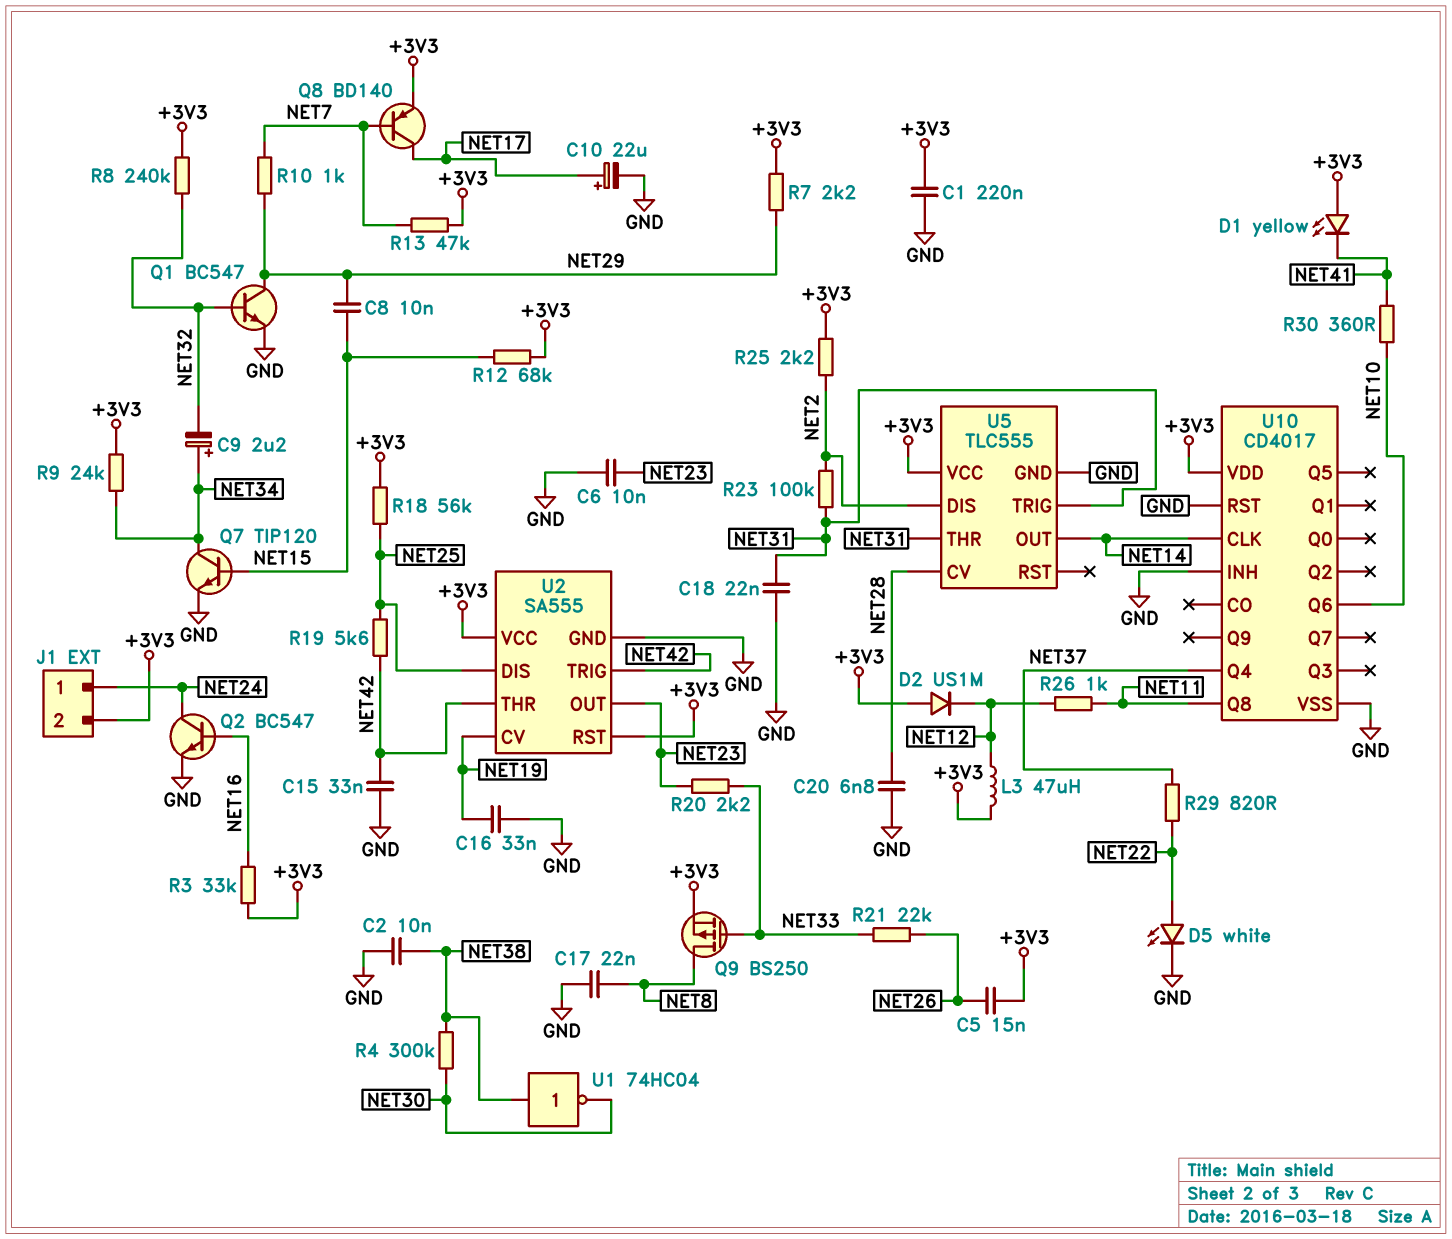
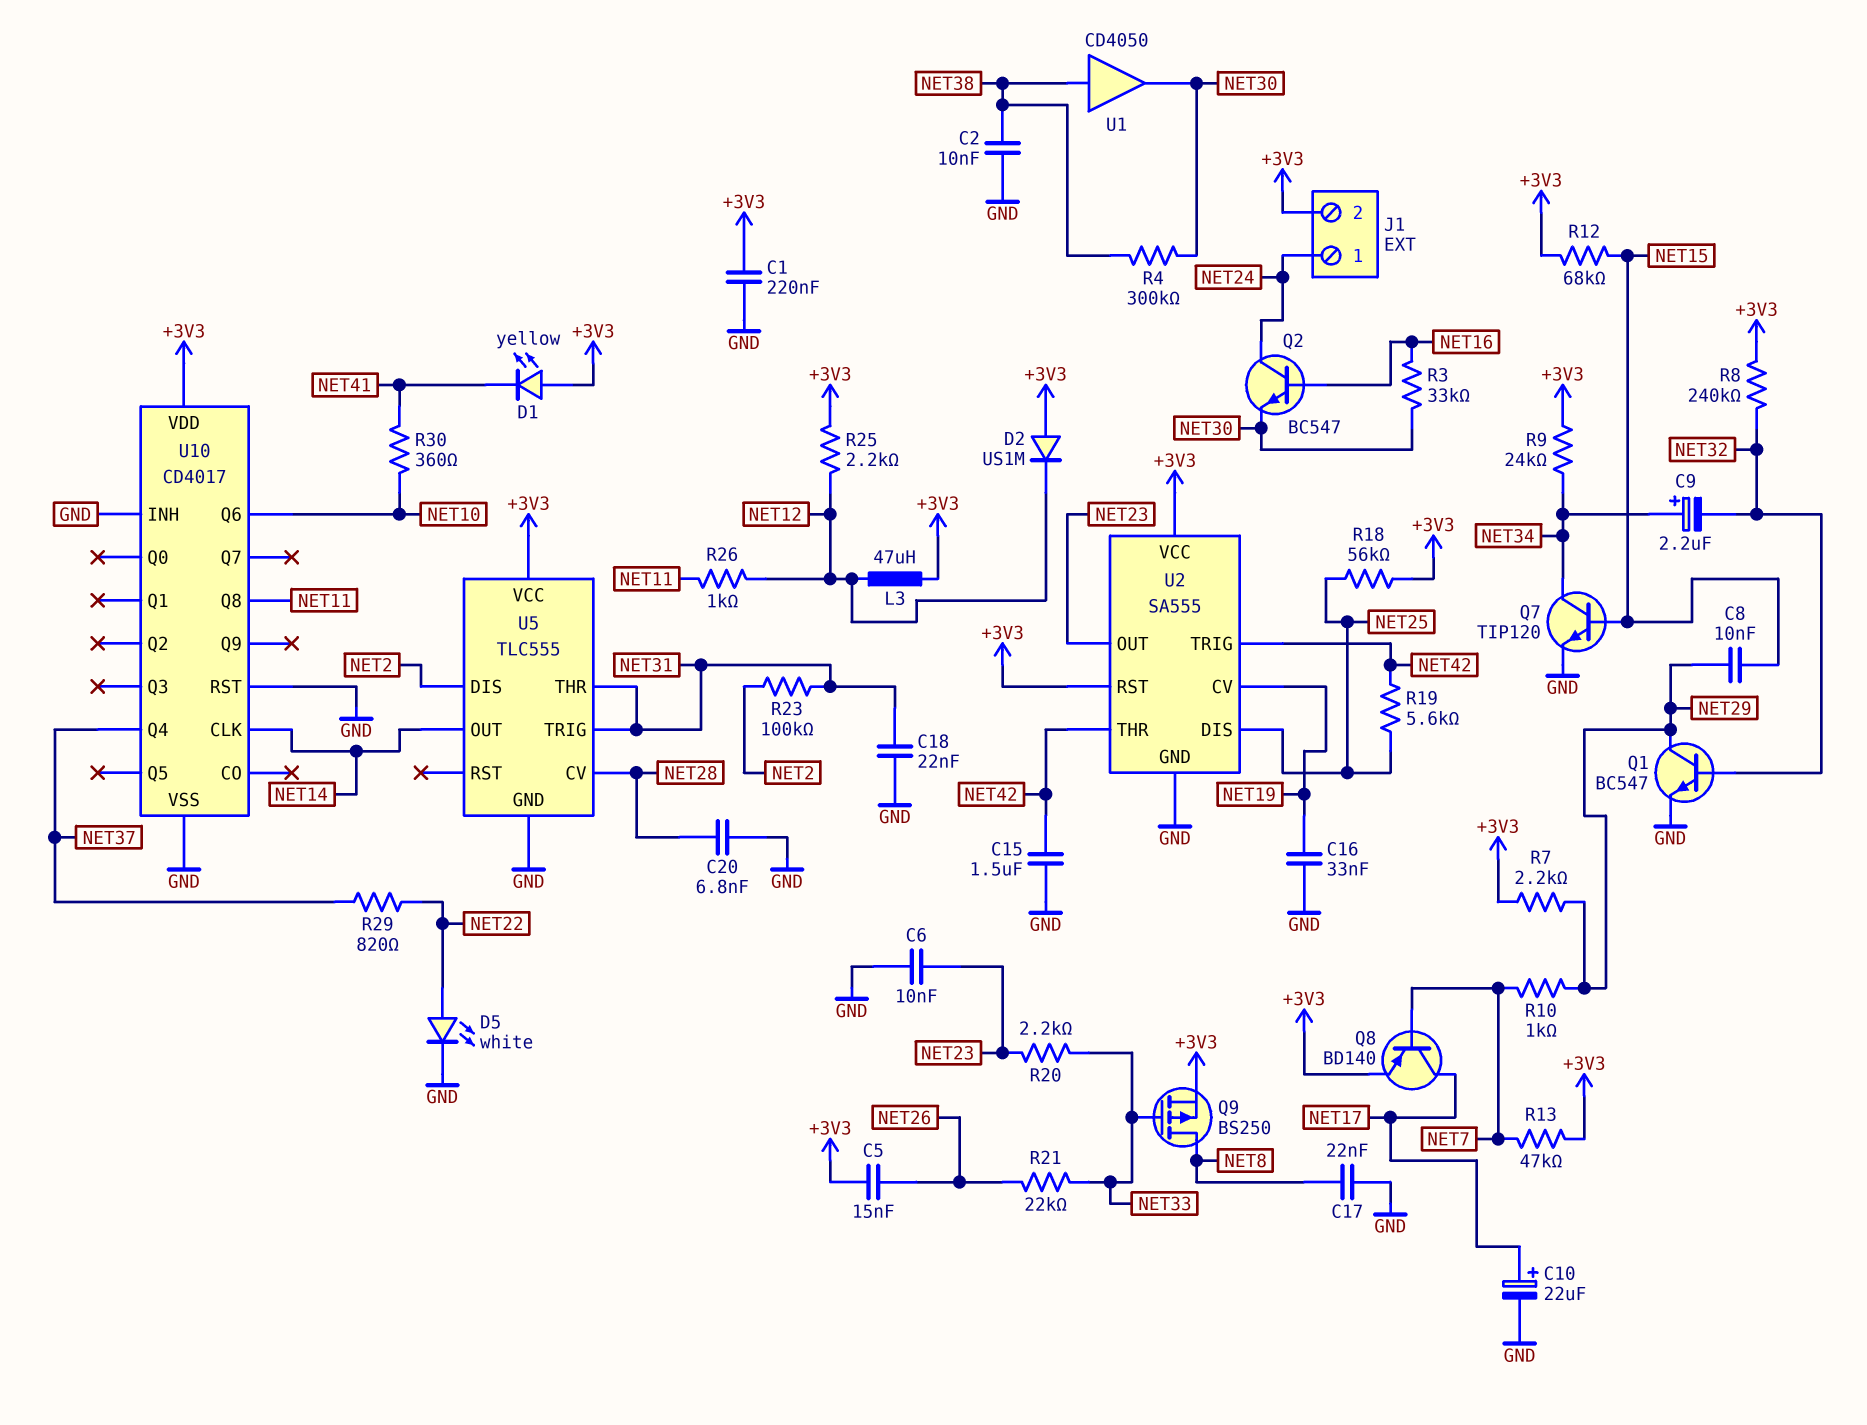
C15: 33nF (GND, NET42) -> 1.5uF (GND, NET42)
Q2: NPN BC547 (B NET16, C NET24, E GND) -> NPN BC547 (B NET16, C NET24, E NET30)
R3: 33k (+3V3, NET16) -> 33k (NET16, NET30)
R25: 2.2k (+3V3, NET2) -> 2.2k (+3V3, NET12)
U1: NOT 74HC04 (in NET38, out NET30) -> buffer CD4050 (in NET38, out NET30)

